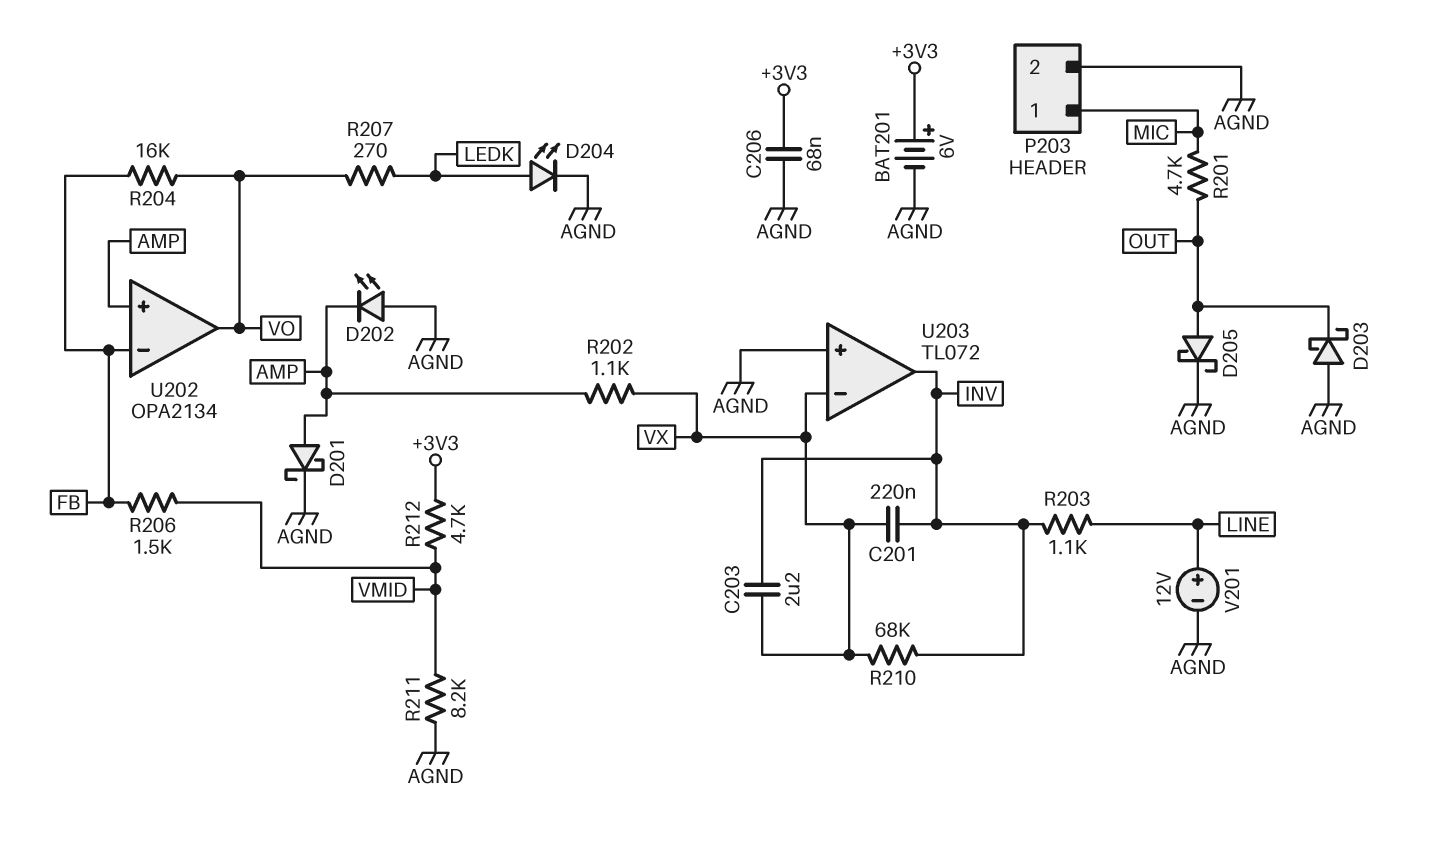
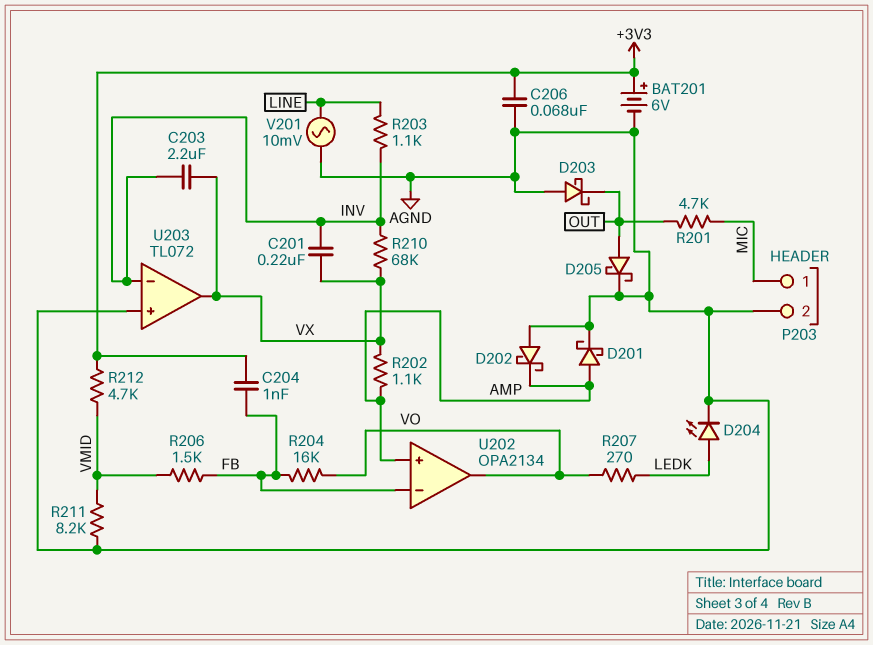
C204: none -> 1nF (+3V3, FB)
D202: LED (A AGND, K AMP) -> schottky (A AGND, K AMP)
U203 pin in-: VX -> INV
U203 pin out: INV -> VX
V201: 12V (plus LINE, minus AGND) -> AC 10mV (AGND, LINE)

